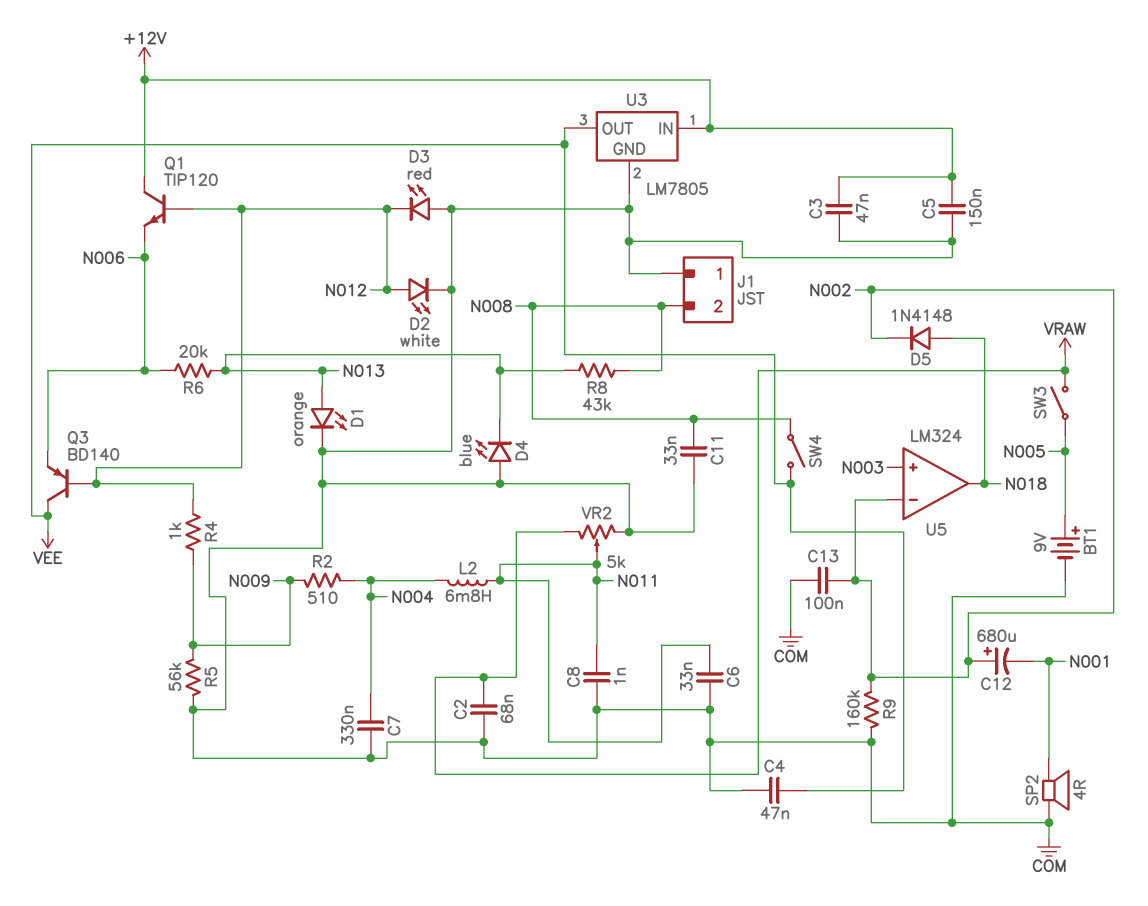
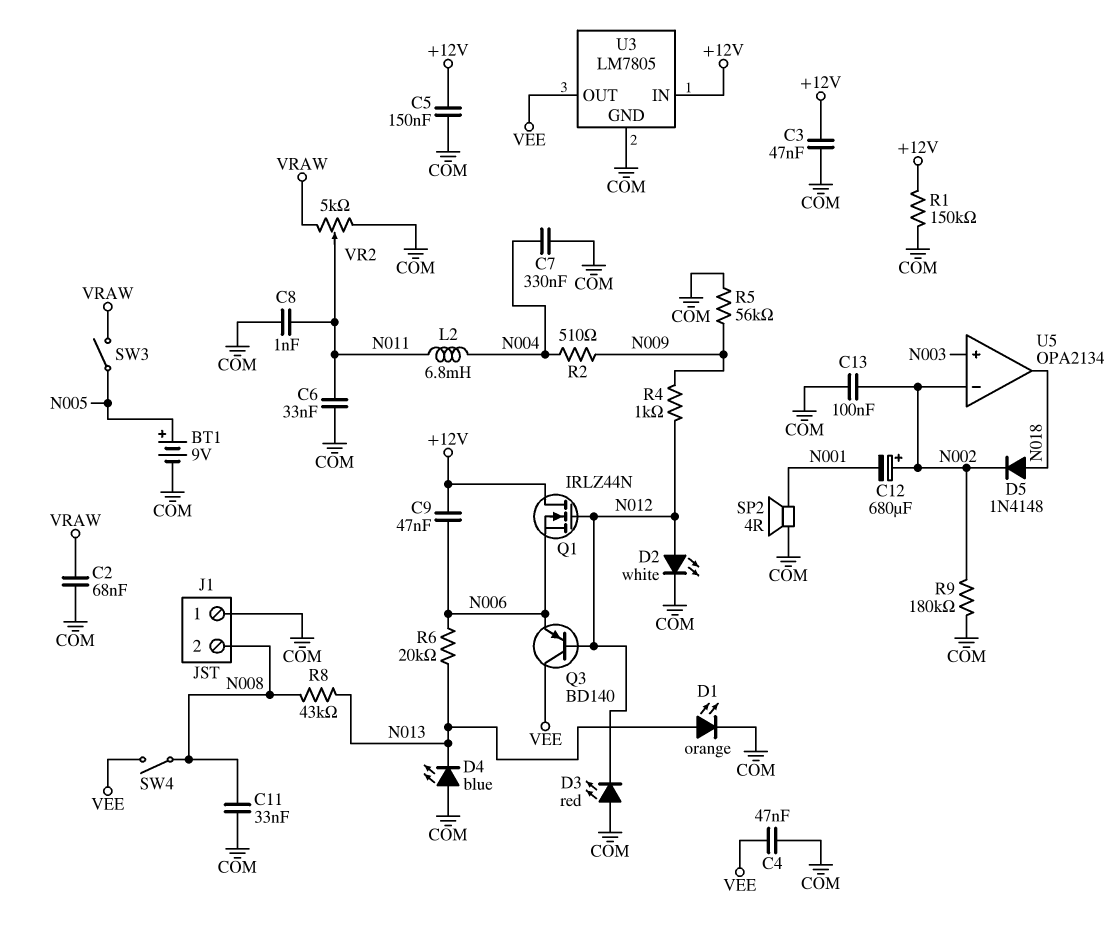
C9: none -> 47nF (+12V, N006)
Q1: NPN TIP120 (B N012, C +12V, E N006) -> NMOS IRLZ44N (G N012, D +12V, S N006)
R1: none -> 150k (+12V, COM)
R9: 160k (COM, N002) -> 180k (COM, N002)
U5: LM324 -> OPA2134

